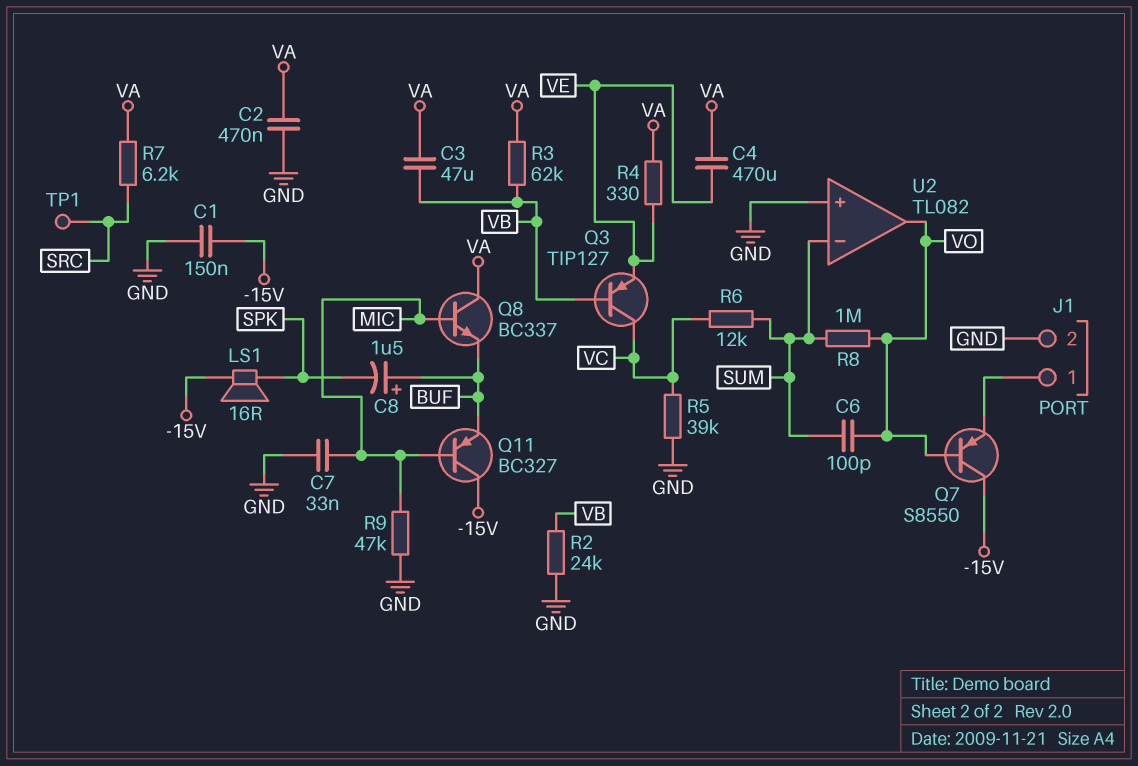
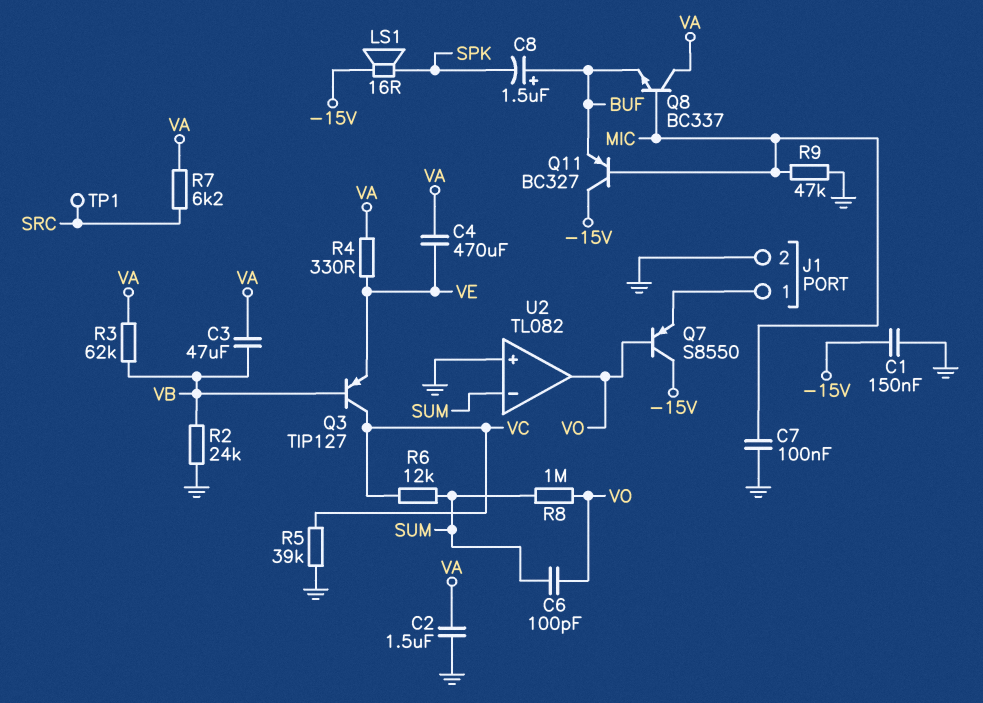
C2: 470nF (GND, VA) -> 1.5uF (GND, VA)
C7: 33nF (GND, MIC) -> 100nF (GND, MIC)

